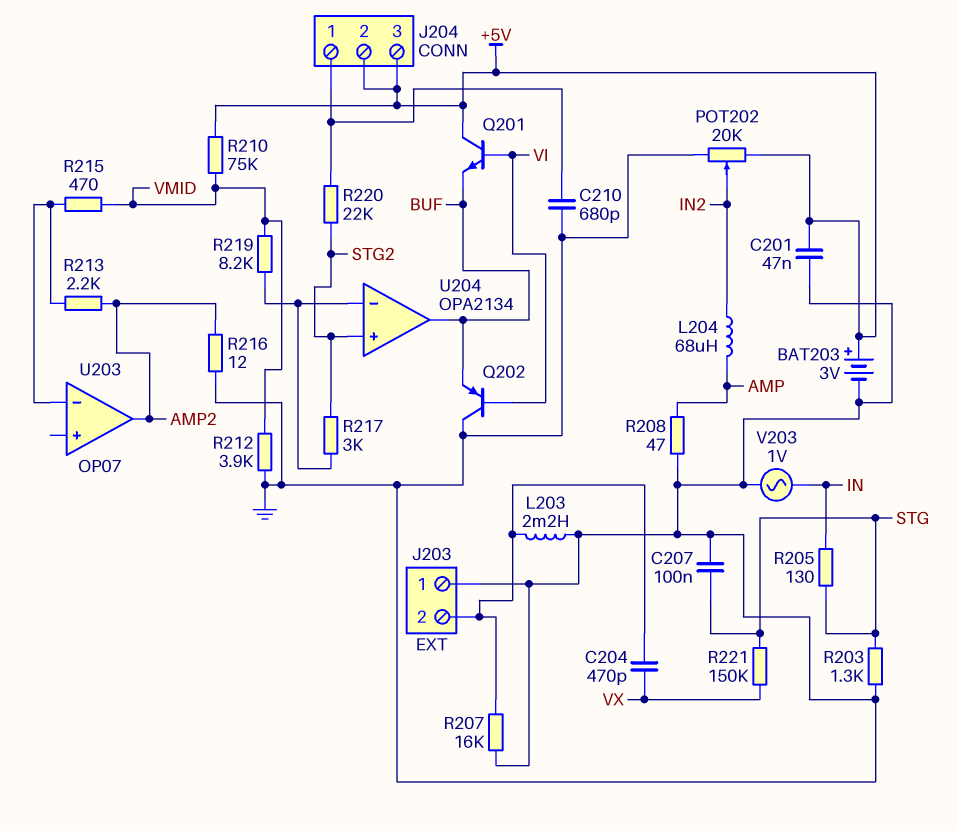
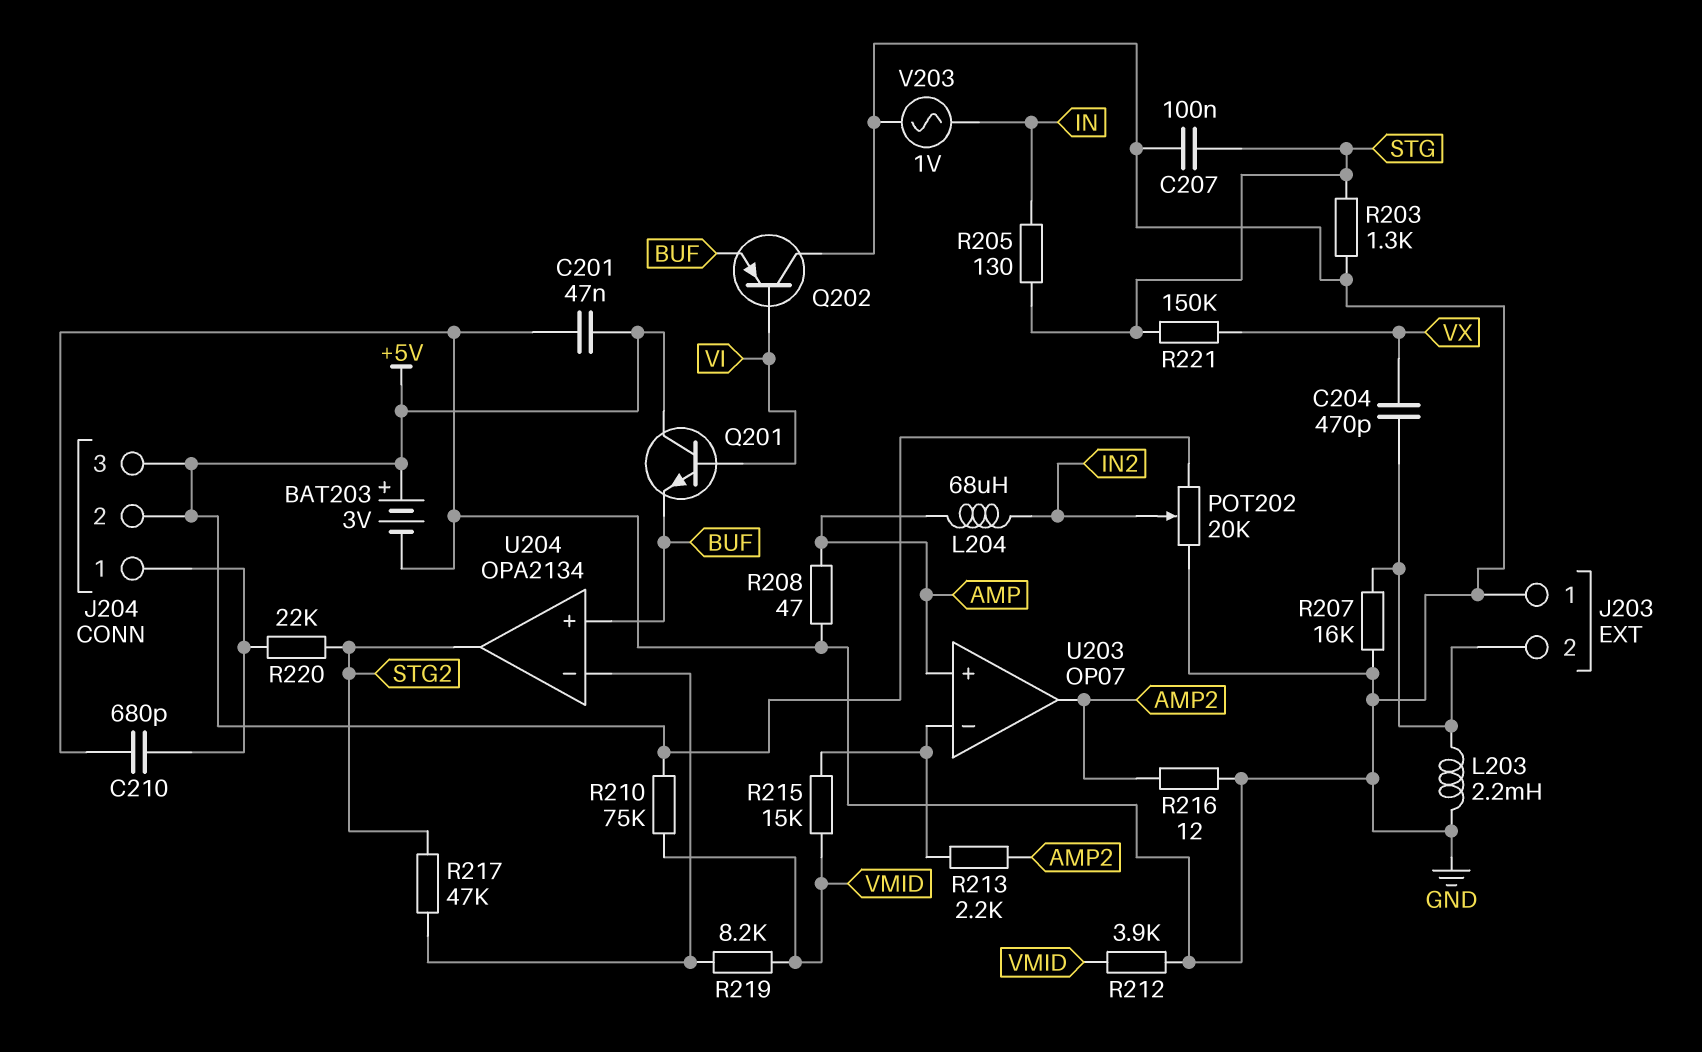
R215: 470 (U203/in-, VMID) -> 15k (U203/in-, VMID)
R217: 3k (STG2, U204/in-) -> 47k (STG2, U204/in-)
U203 pin in+: none -> AMP
U204 pin in+: STG2 -> BUF
U204 pin out: BUF -> STG2

